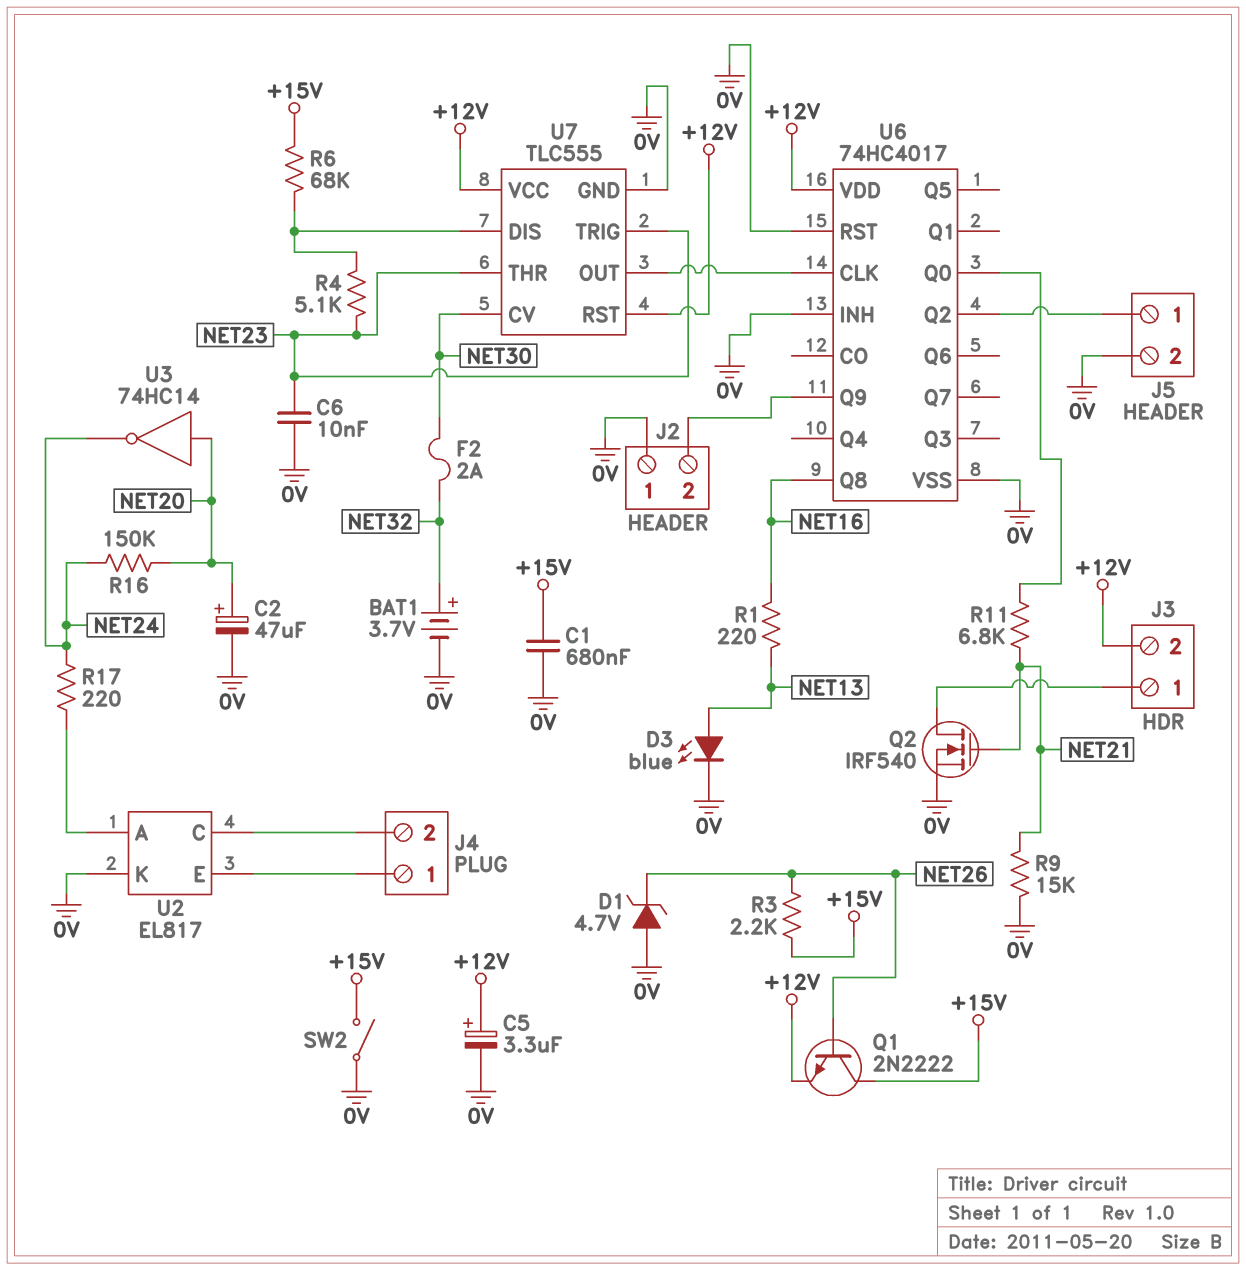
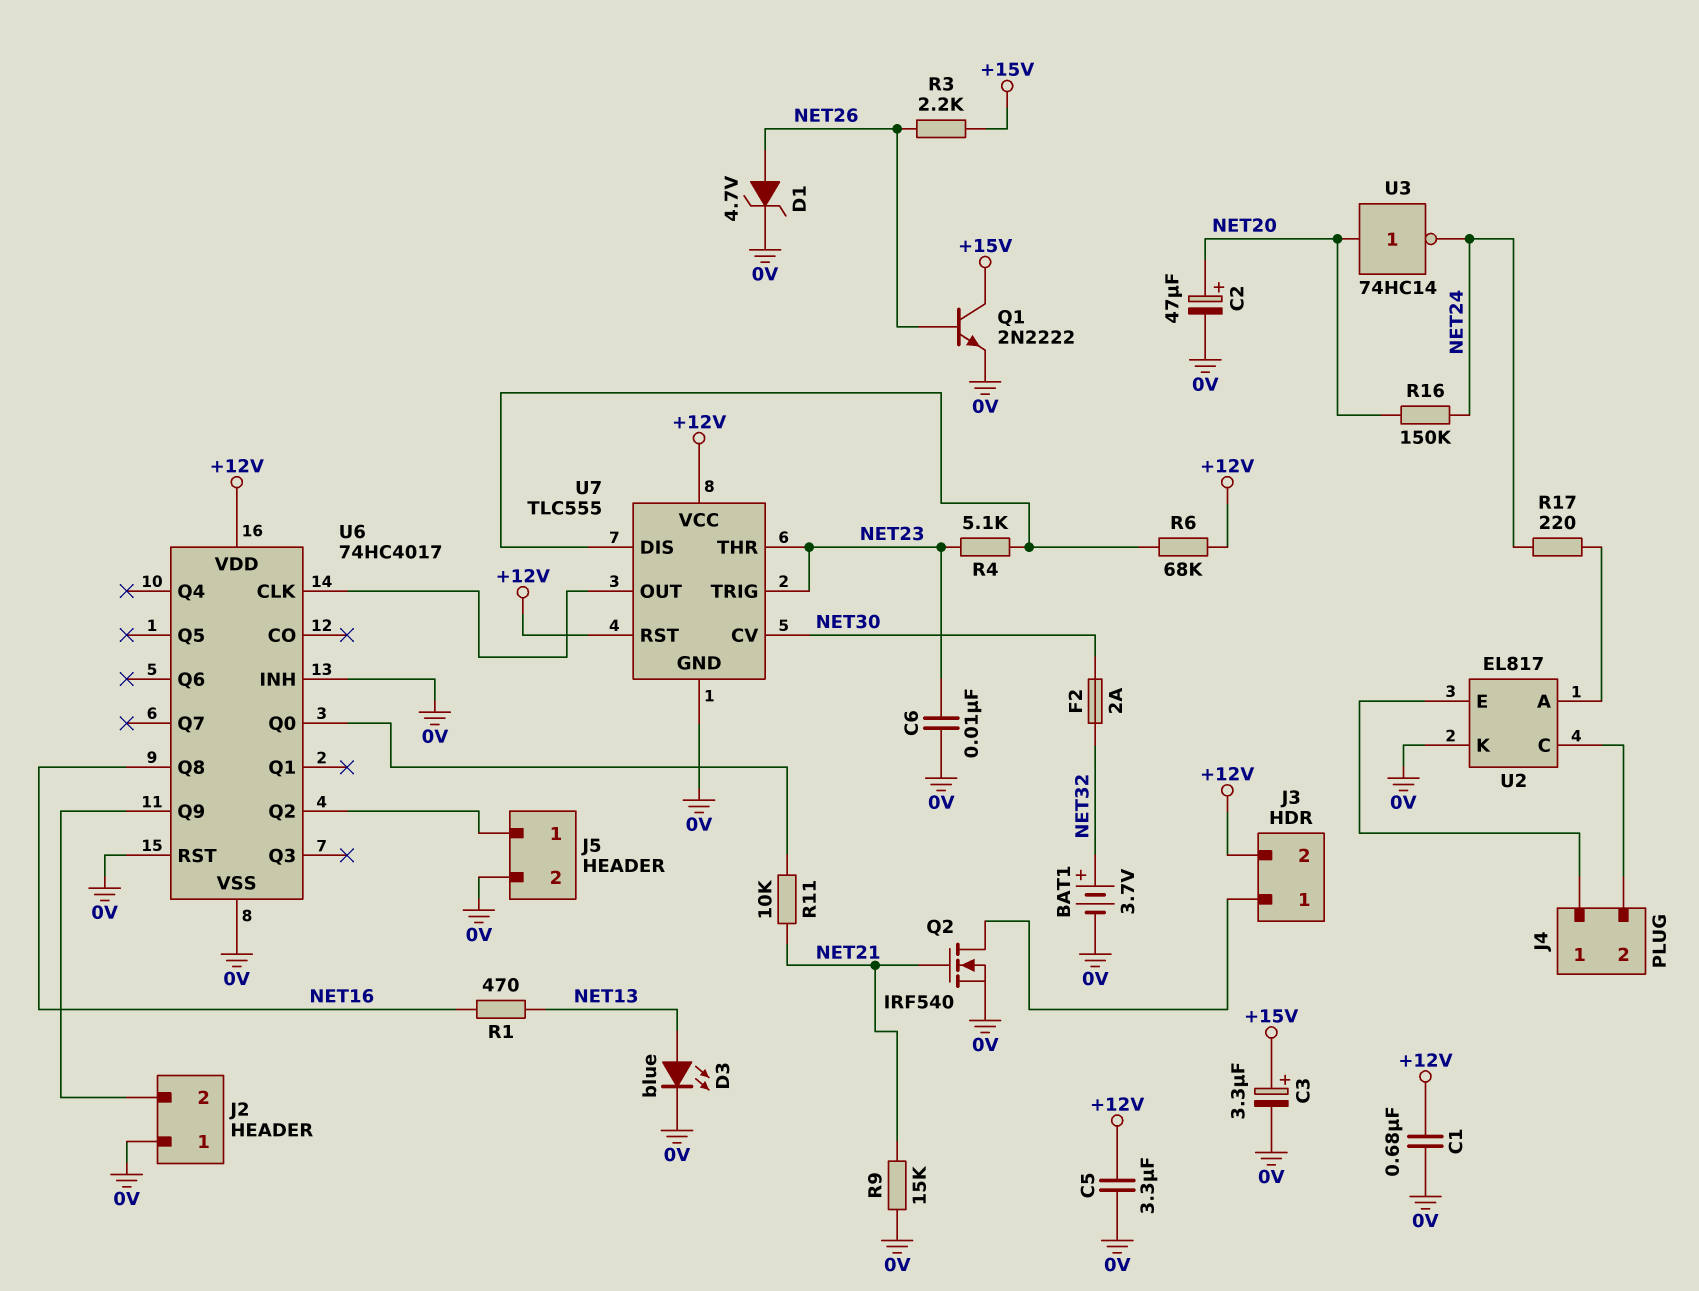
C1: 680nF (+15V, 0V) -> 680nF (+12V, 0V)
C3: none -> 3.3uF (plus +15V, minus 0V)
C5: 3.3uF (plus +12V, minus 0V) -> 3.3uF (+12V, 0V)
D1: zener 4.7V (A 0V, K NET26) -> zener 4.7V (A NET26, K 0V)
Q1: NPN 2N2222 (B NET26, C +15V, E +12V) -> NPN 2N2222 (B NET26, C +15V, E 0V)
R1: 220 (NET13, NET16) -> 470 (NET13, NET16)
R6: 68k (+15V, U7/DIS) -> 68k (+12V, U7/DIS)
R11: 6.8k (NET21, U6/Q0) -> 10k (NET21, U6/Q0)
SW2: switch (+15V, 0V) -> none

